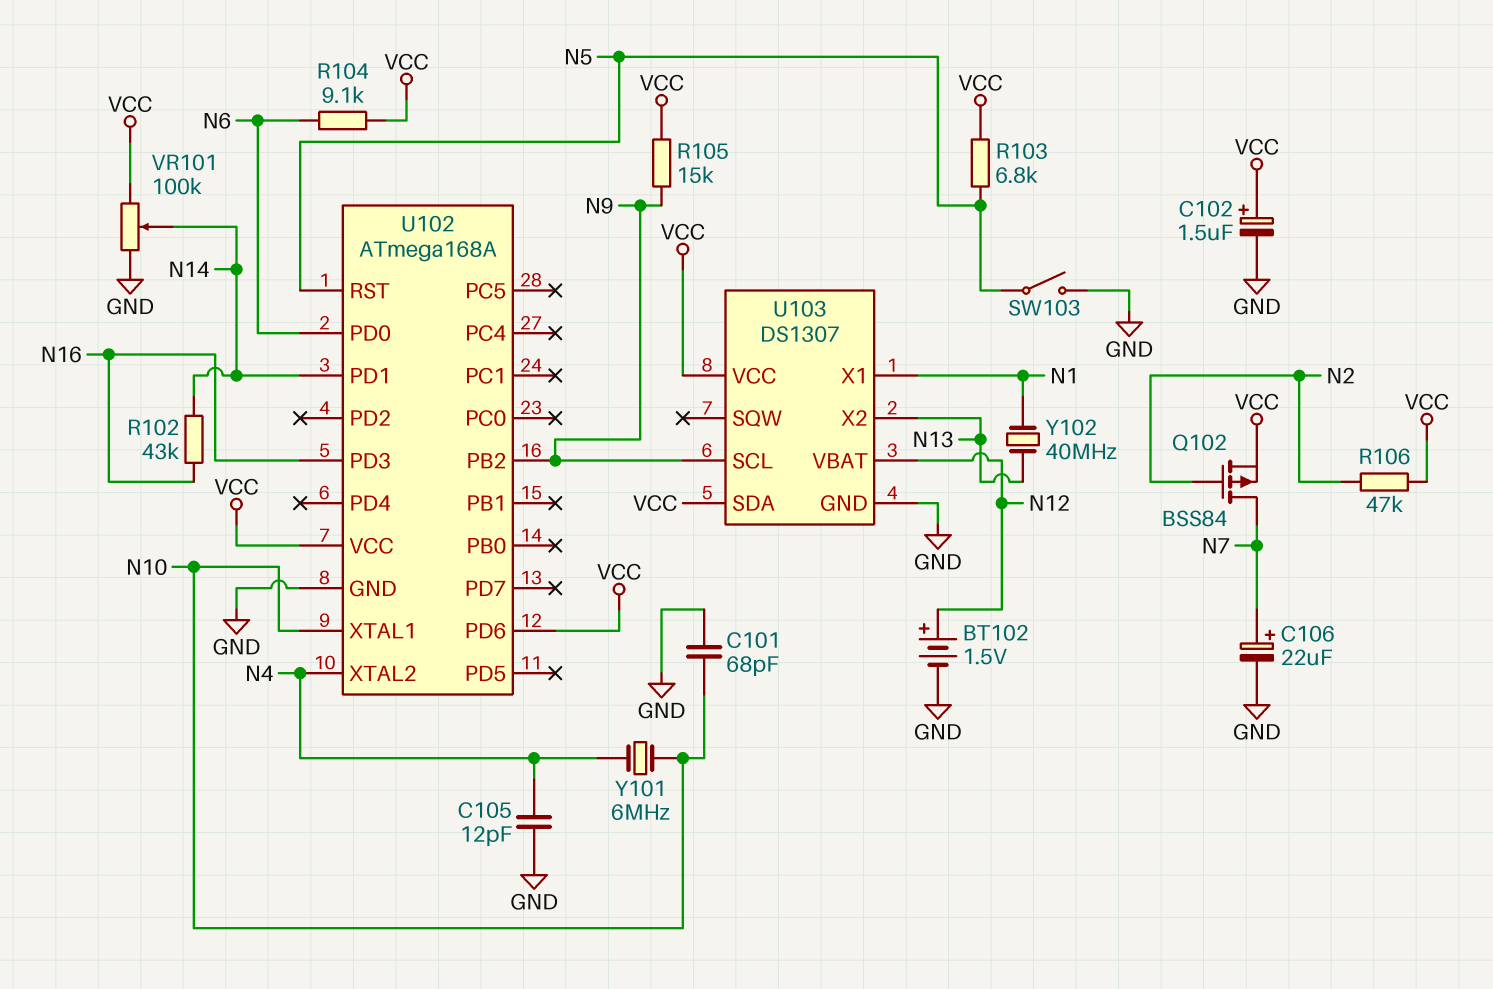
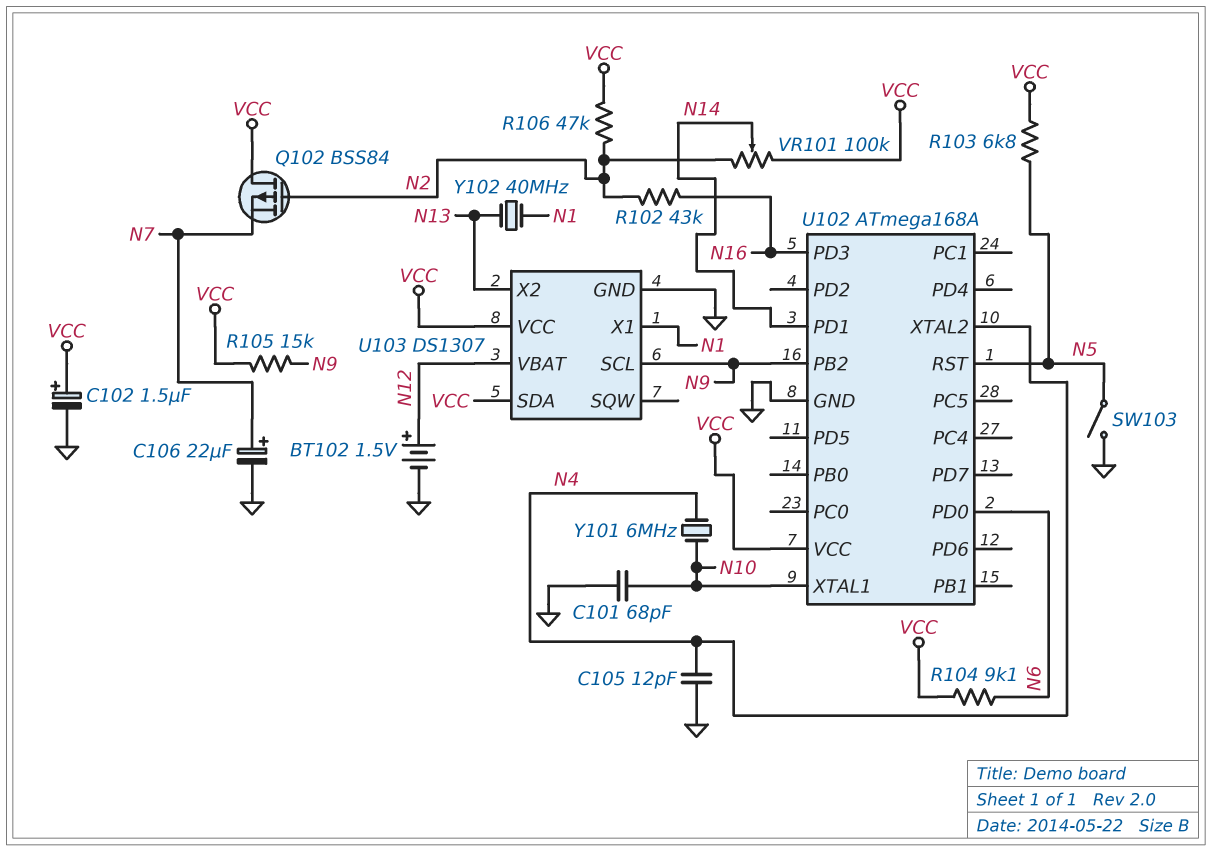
Q102: PMOS BSS84 (G N2, D N7, S VCC) -> PMOS BSS84 (G N2, D VCC, S N7)
R102: 43k (N14, N16) -> 43k (N2, N16)
U102 pin PD6: VCC -> none
VR101: 100k (GND, VCC, wiper N14) -> 100k (N2, VCC, wiper N14)

